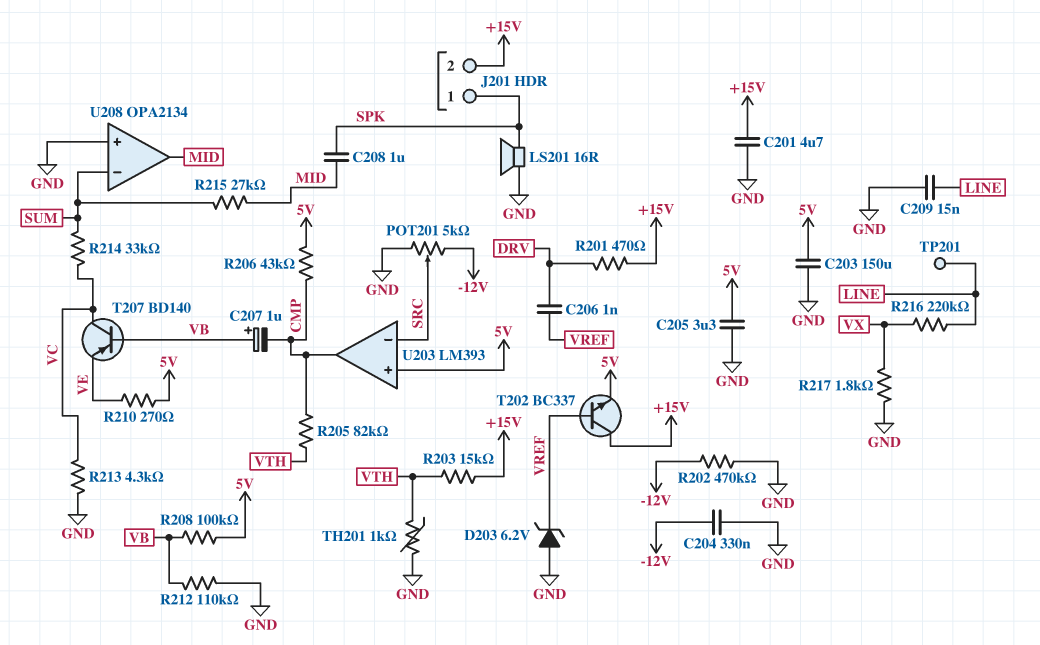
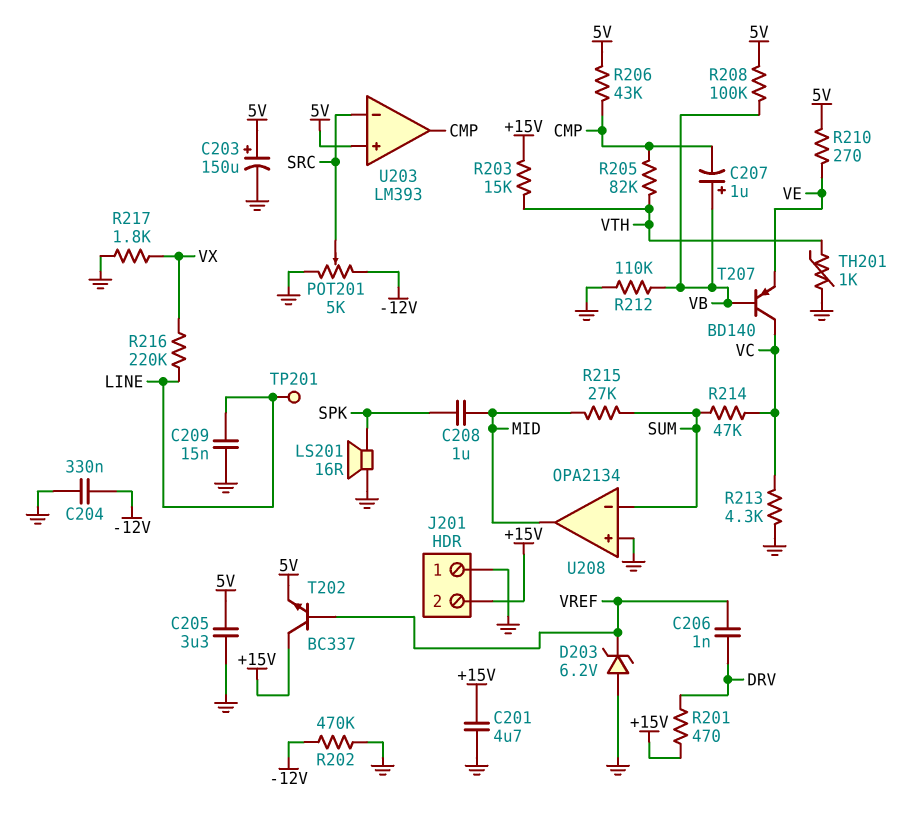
C203: 150uF (5V, GND) -> 150uF (plus 5V, minus GND)
J201 pin 1: SPK -> GND
R214: 33k (SUM, VC) -> 47k (SUM, VC)

